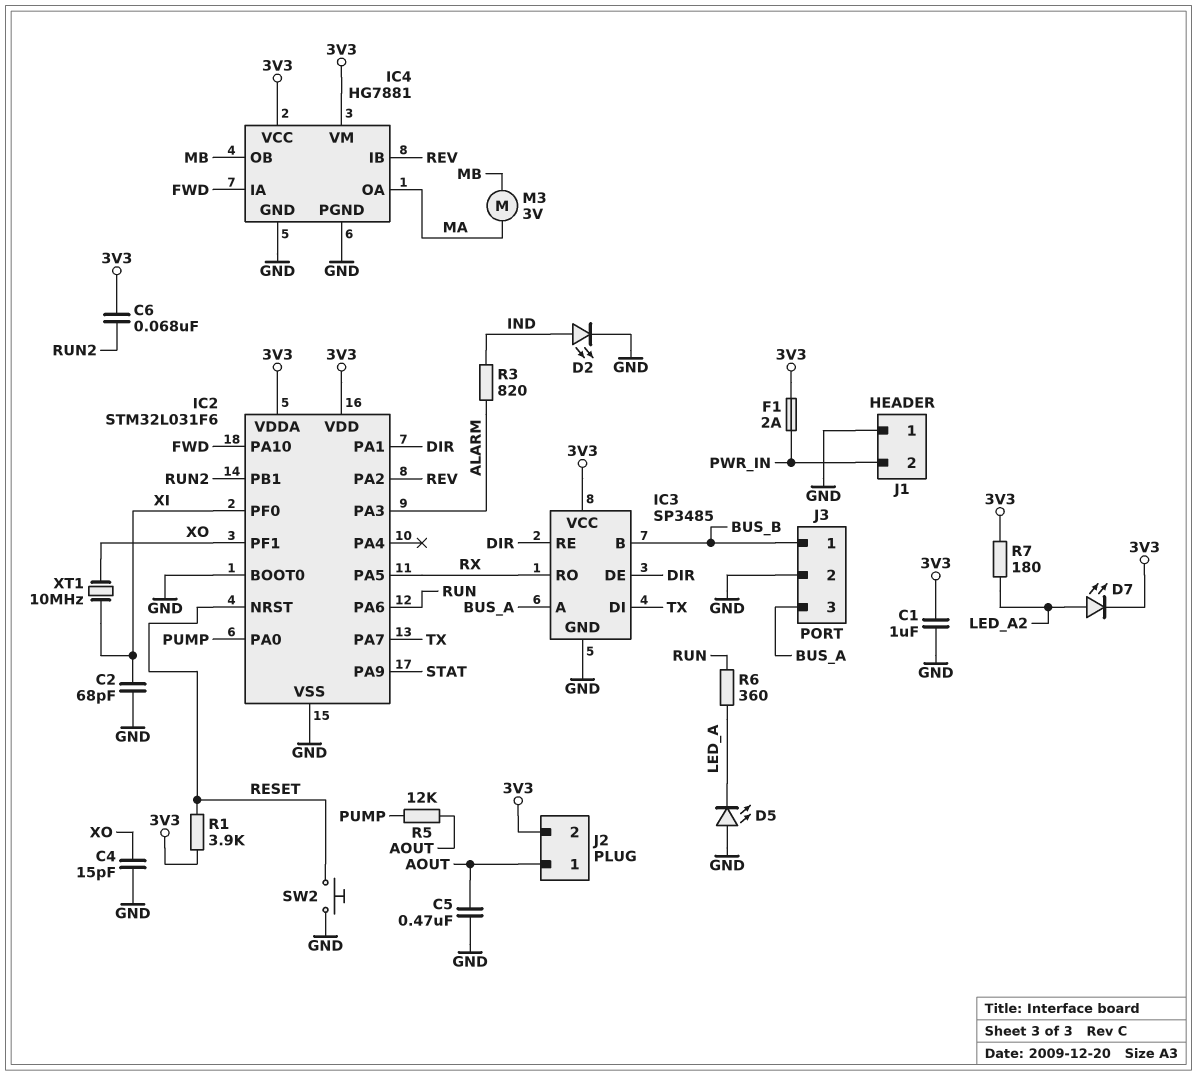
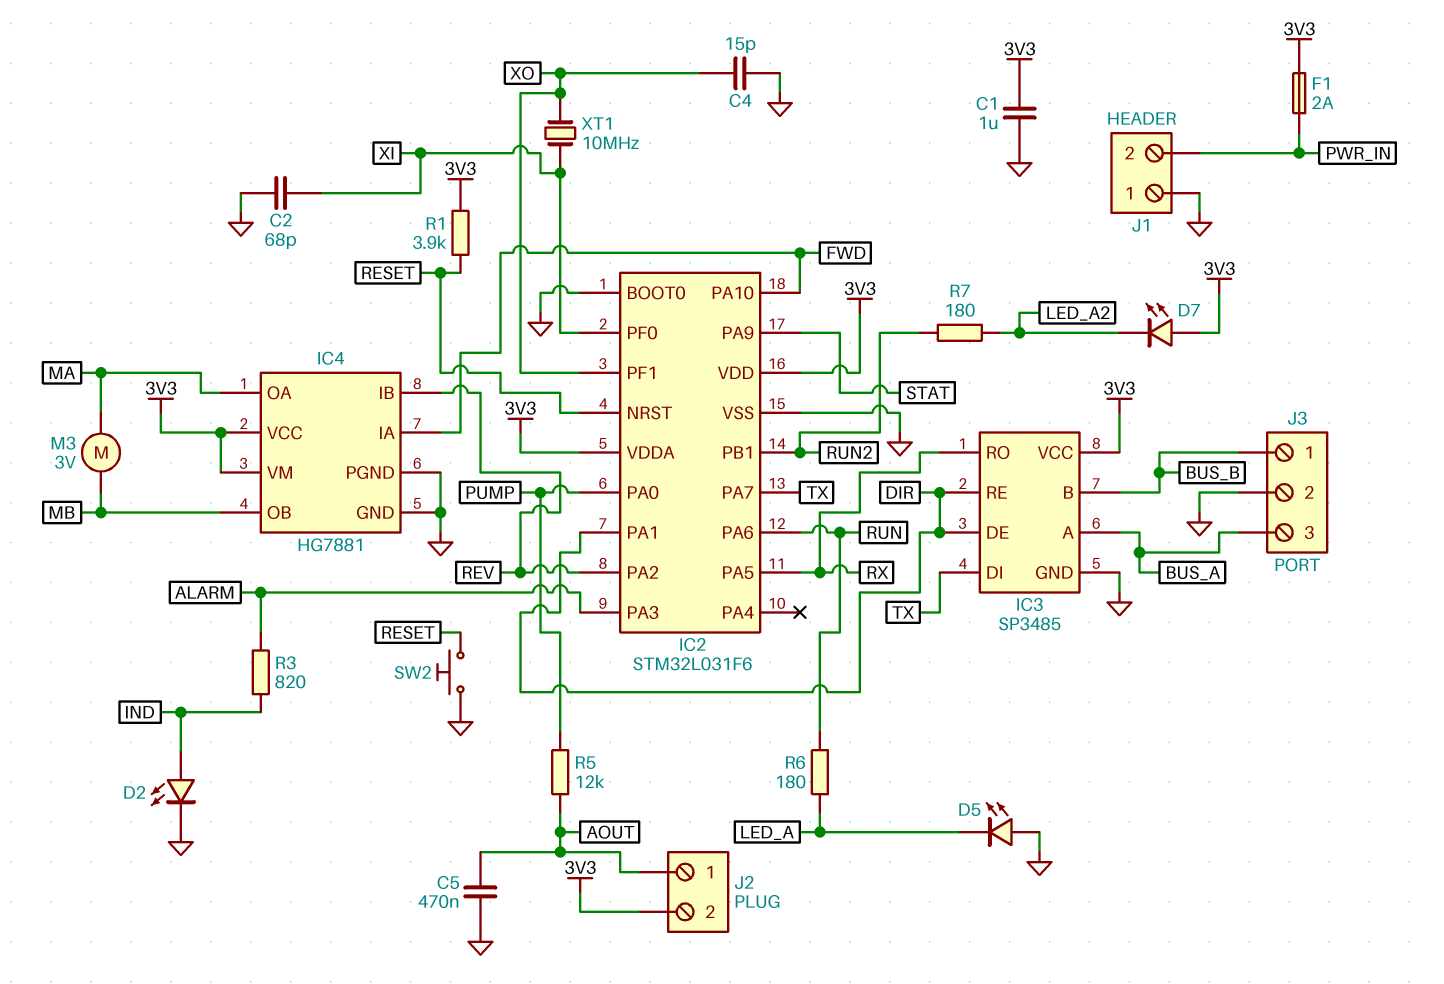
C6: 68nF (3V3, RUN2) -> none
D7: LED (A LED_A2, K 3V3) -> LED (A 3V3, K LED_A2)
R6: 360 (LED_A, RUN) -> 180 (LED_A, RUN)
R7: 180 (3V3, LED_A2) -> 180 (LED_A2, RUN2)

